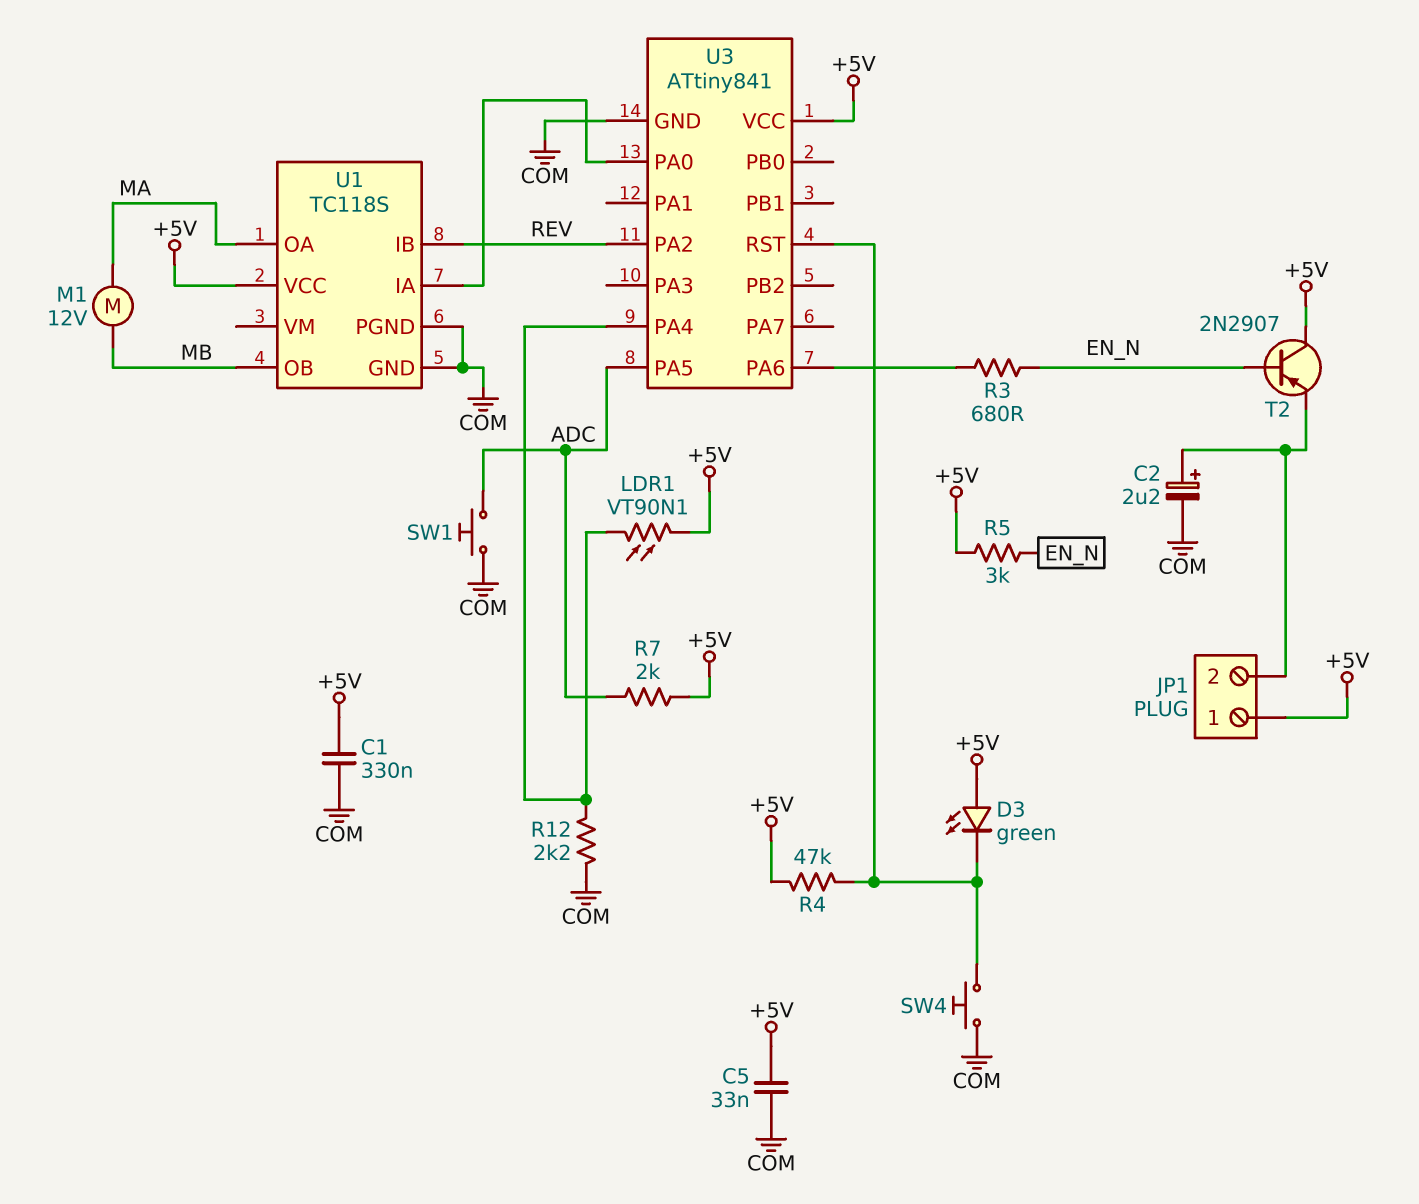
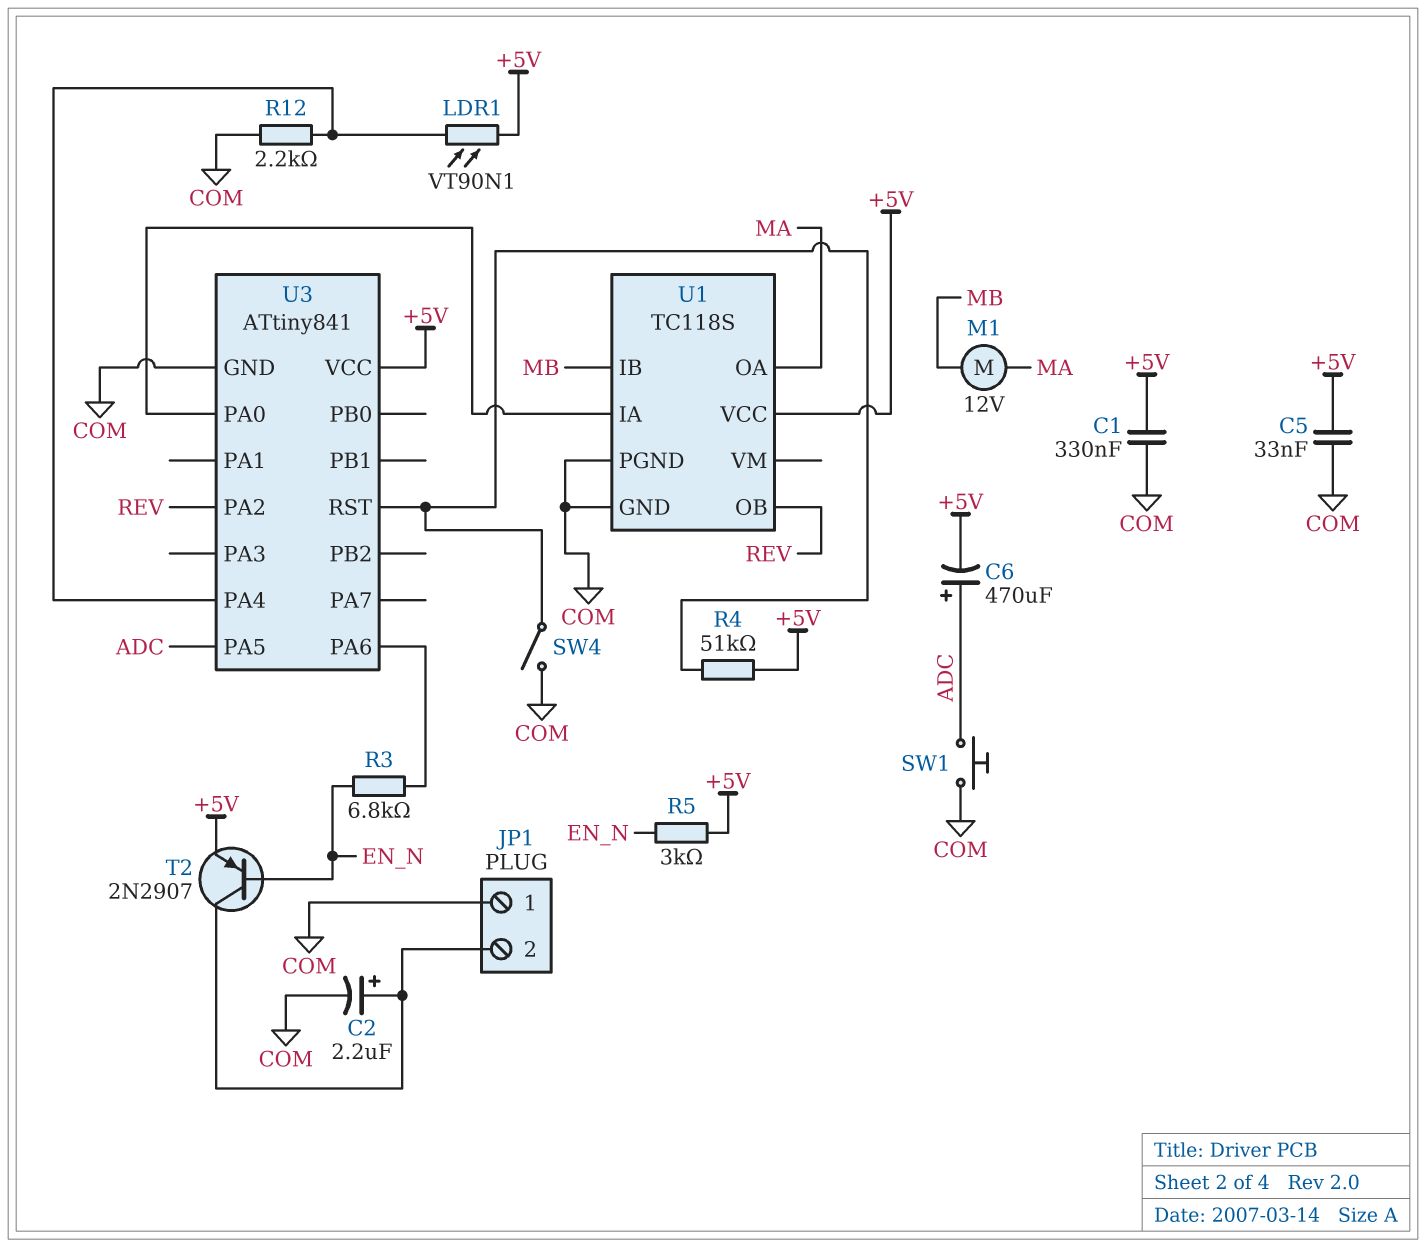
C6: none -> 470uF (plus ADC, minus +5V)
D3: LED green (A +5V, K U3/RST) -> none
JP1 pin 1: +5V -> COM
R3: 680 (EN_N, U3/PA6) -> 6.8k (EN_N, U3/PA6)
R4: 47k (+5V, U3/RST) -> 51k (+5V, U3/RST)
R7: 2k (+5V, ADC) -> none
SW4: button (COM, U3/RST) -> switch (COM, U3/RST)
T2: PNP 2N2907 (B EN_N, C +5V, E JP1/2) -> PNP 2N2907 (B EN_N, C JP1/2, E +5V)
U1 pin IB: REV -> MB
U1 pin OB: MB -> REV

